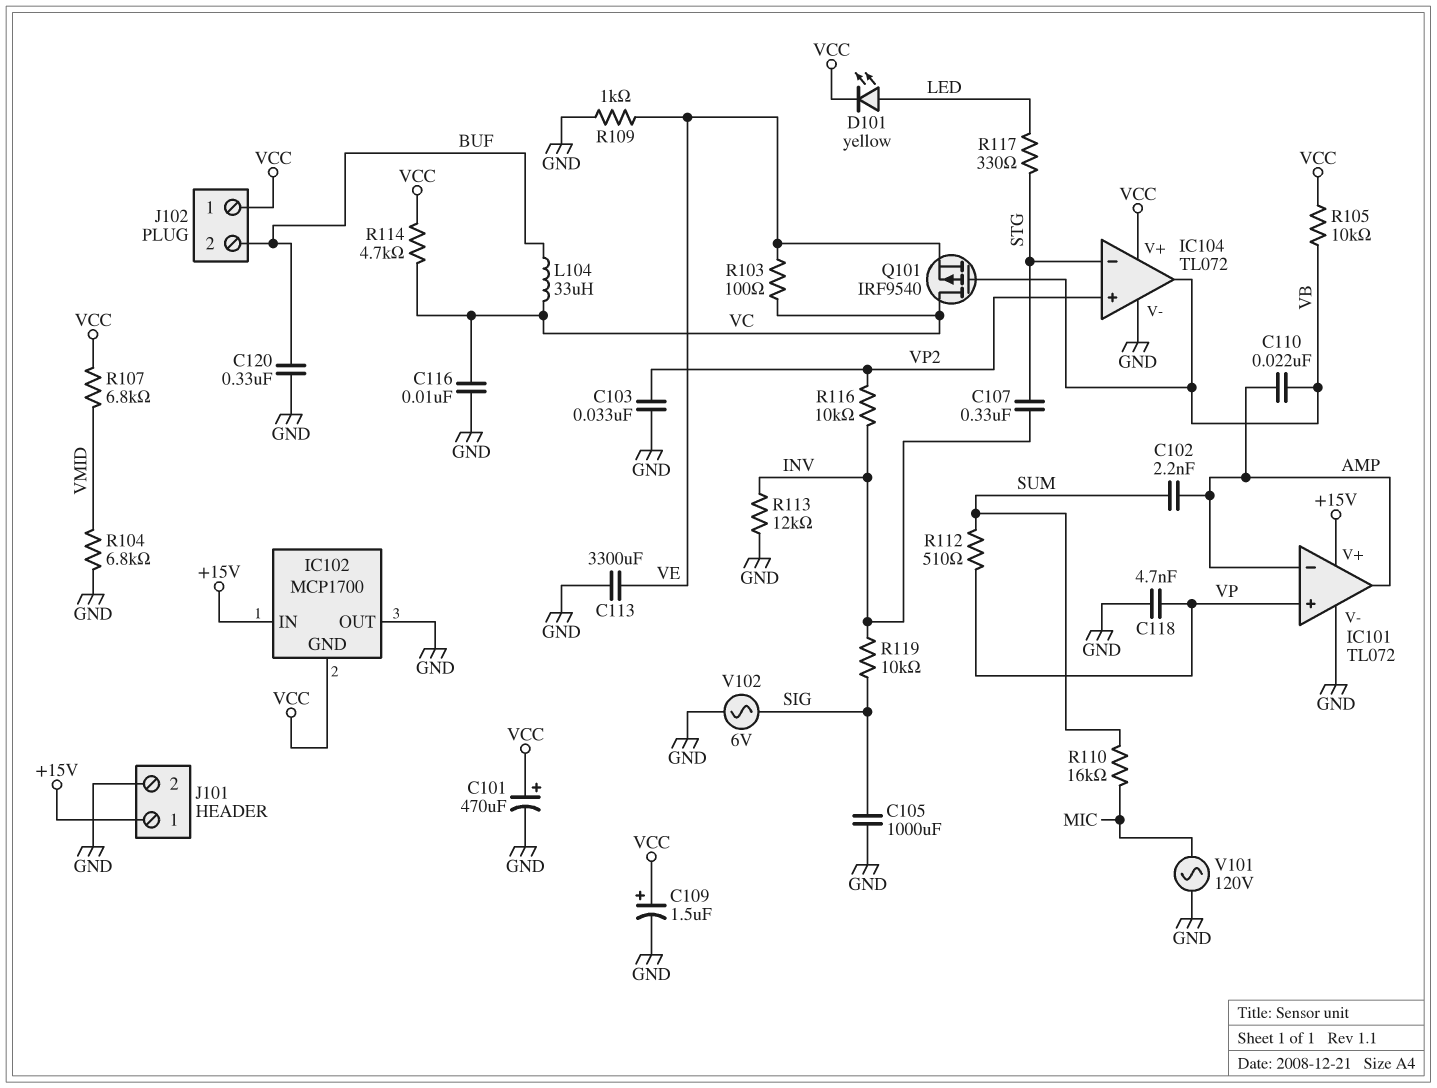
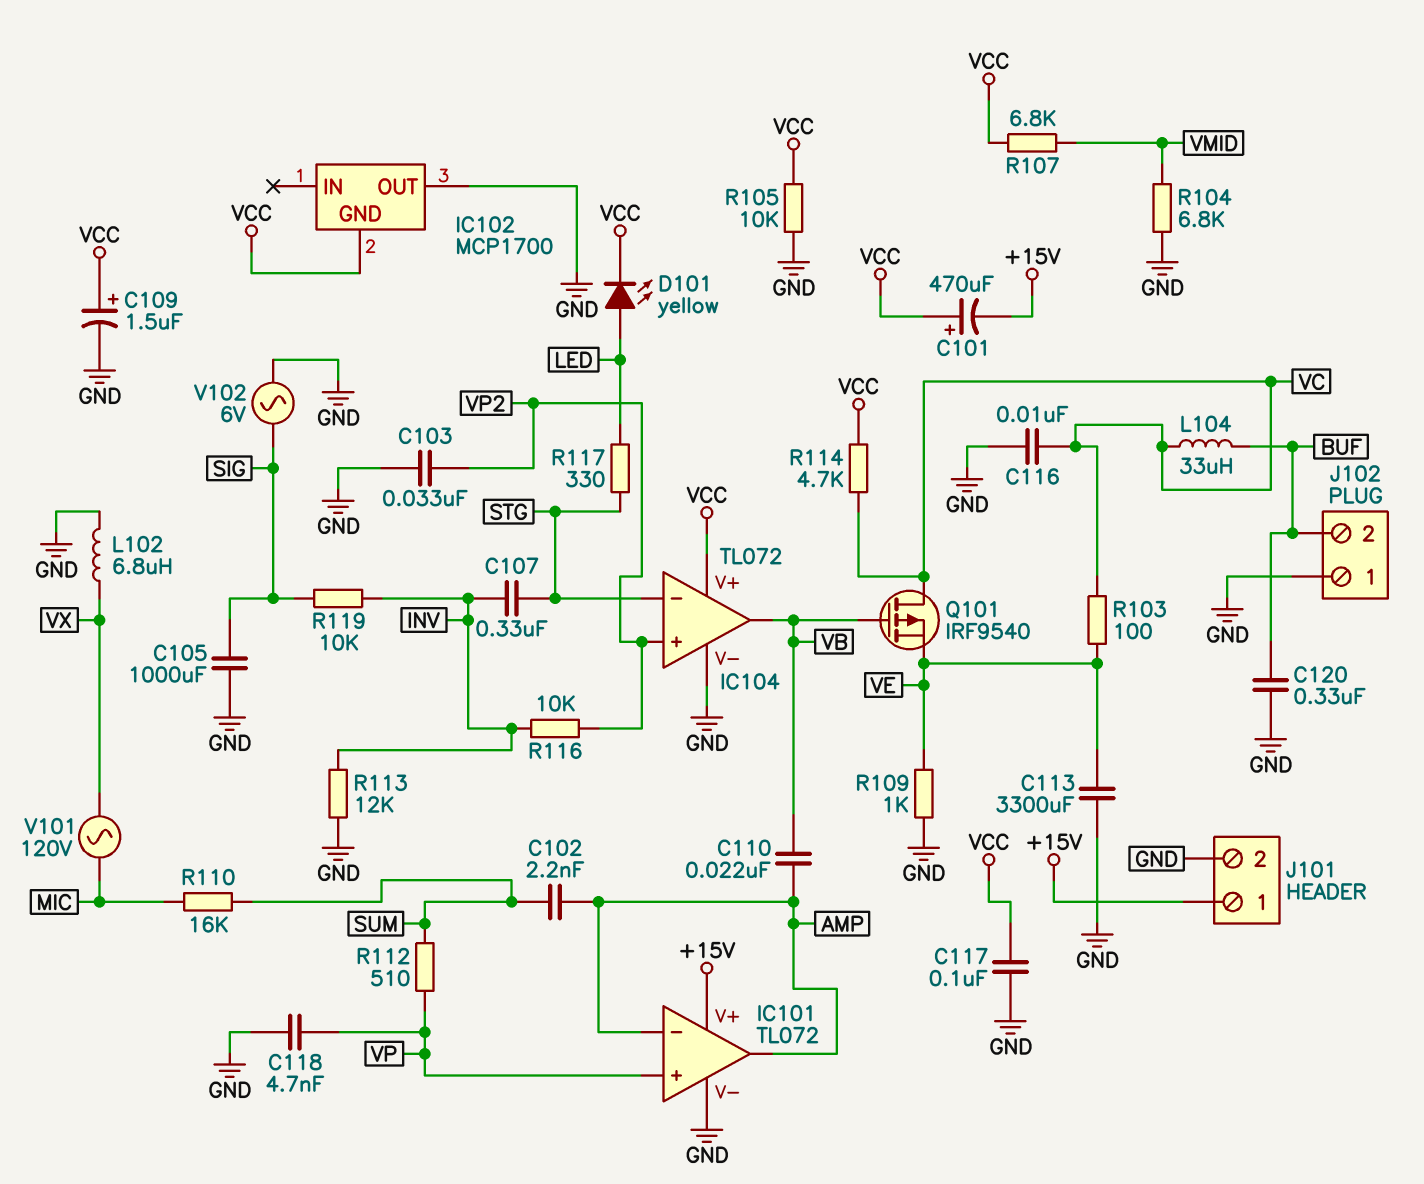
C101: 470uF (plus VCC, minus GND) -> 470uF (plus VCC, minus +15V)
C117: none -> 100nF (GND, VCC)
IC102 pin IN: +15V -> none
J102 pin 1: VCC -> GND
L102: none -> 6.8uH (GND, VX)
R105: 10k (VB, VCC) -> 10k (GND, VCC)
V101: AC 120V (GND, MIC) -> AC 120V (MIC, VX)

